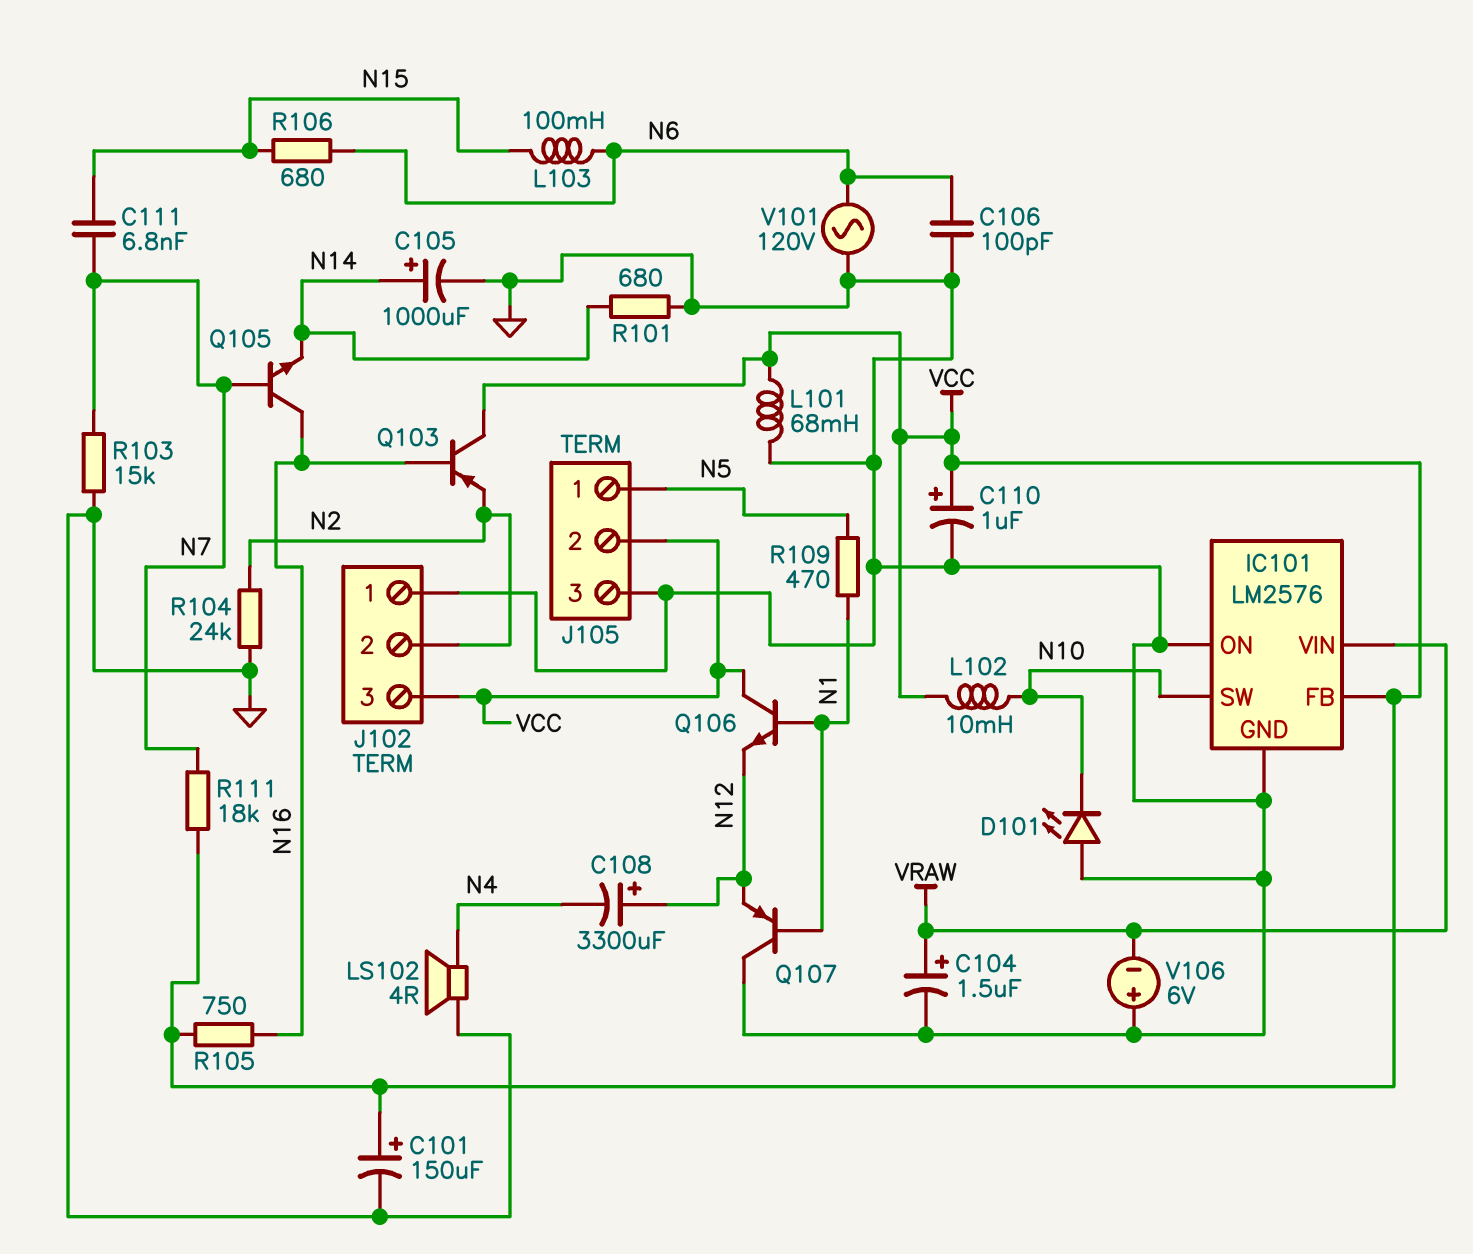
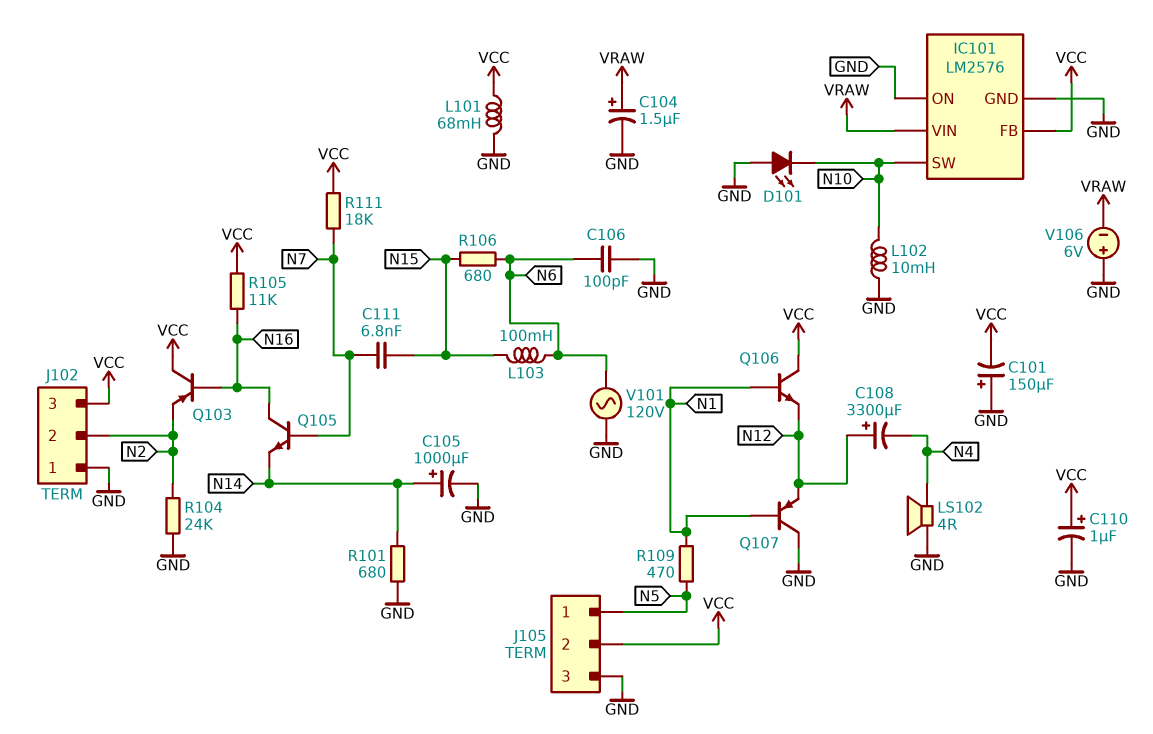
C101: 150uF (plus VCC, minus GND) -> 150uF (plus GND, minus VCC)
L102: 10mH (N10, VCC) -> 10mH (GND, N10)
R103: 15k (GND, N7) -> none
R105: 750 (N16, VCC) -> 11k (N16, VCC)

